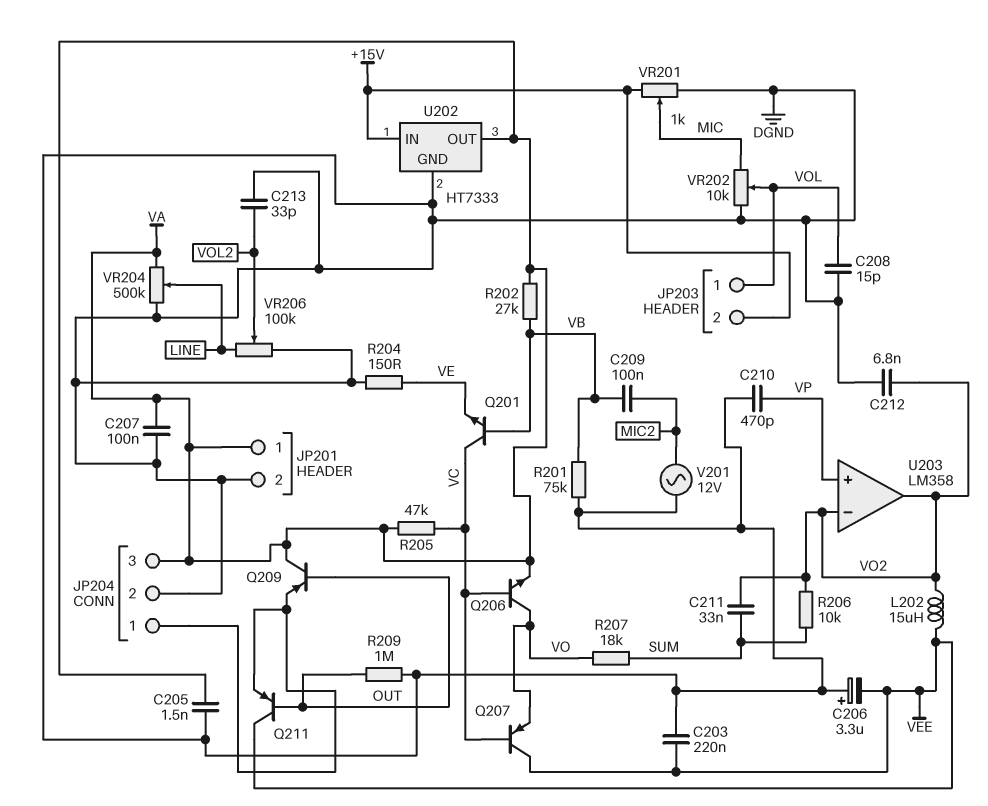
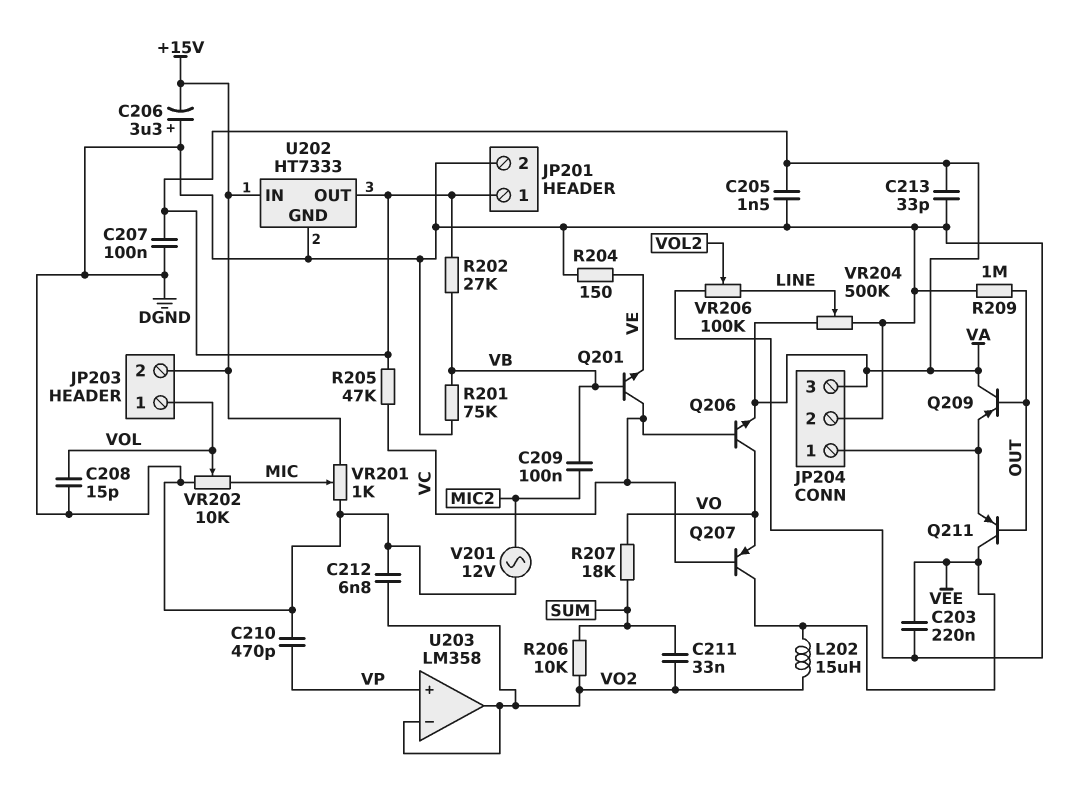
C206: 3.3uF (plus DGND, minus VEE) -> 3.3uF (plus DGND, minus +15V)
C213: 33pF (DGND, VOL2) -> 33pF (DGND, VA)

